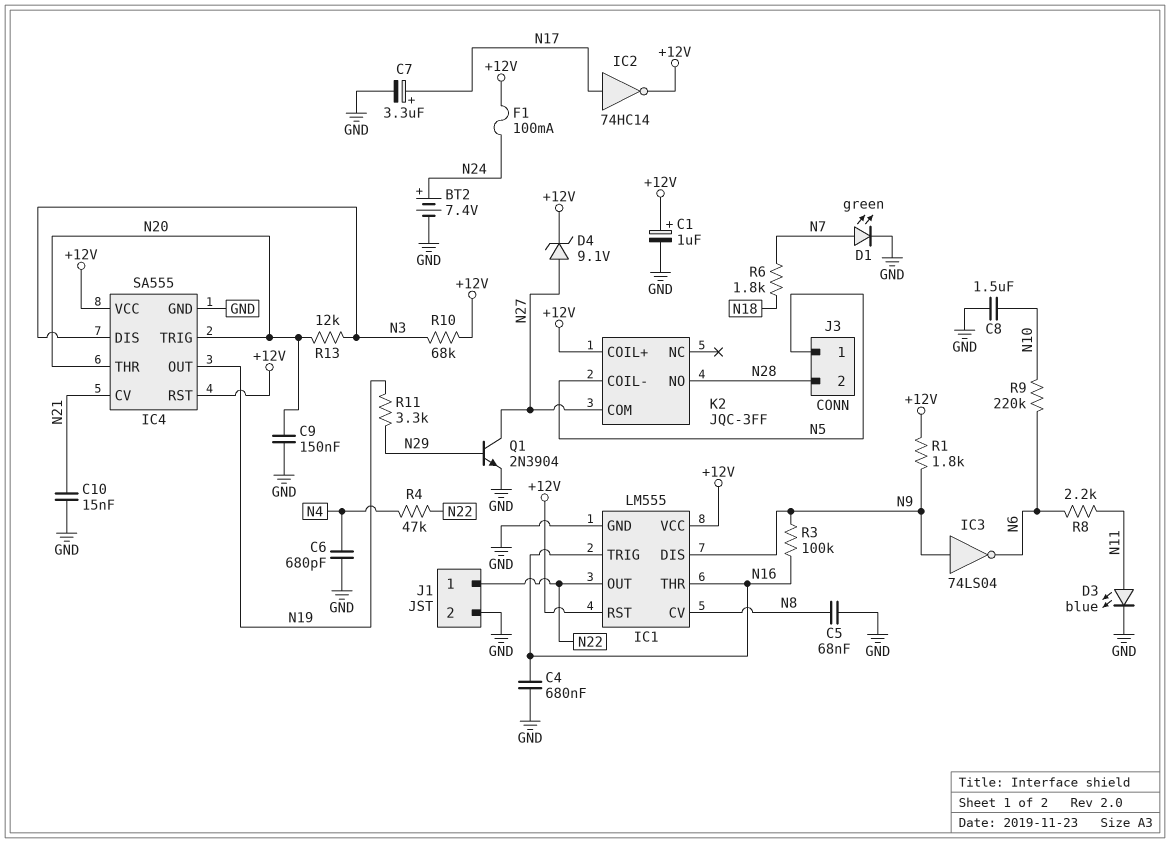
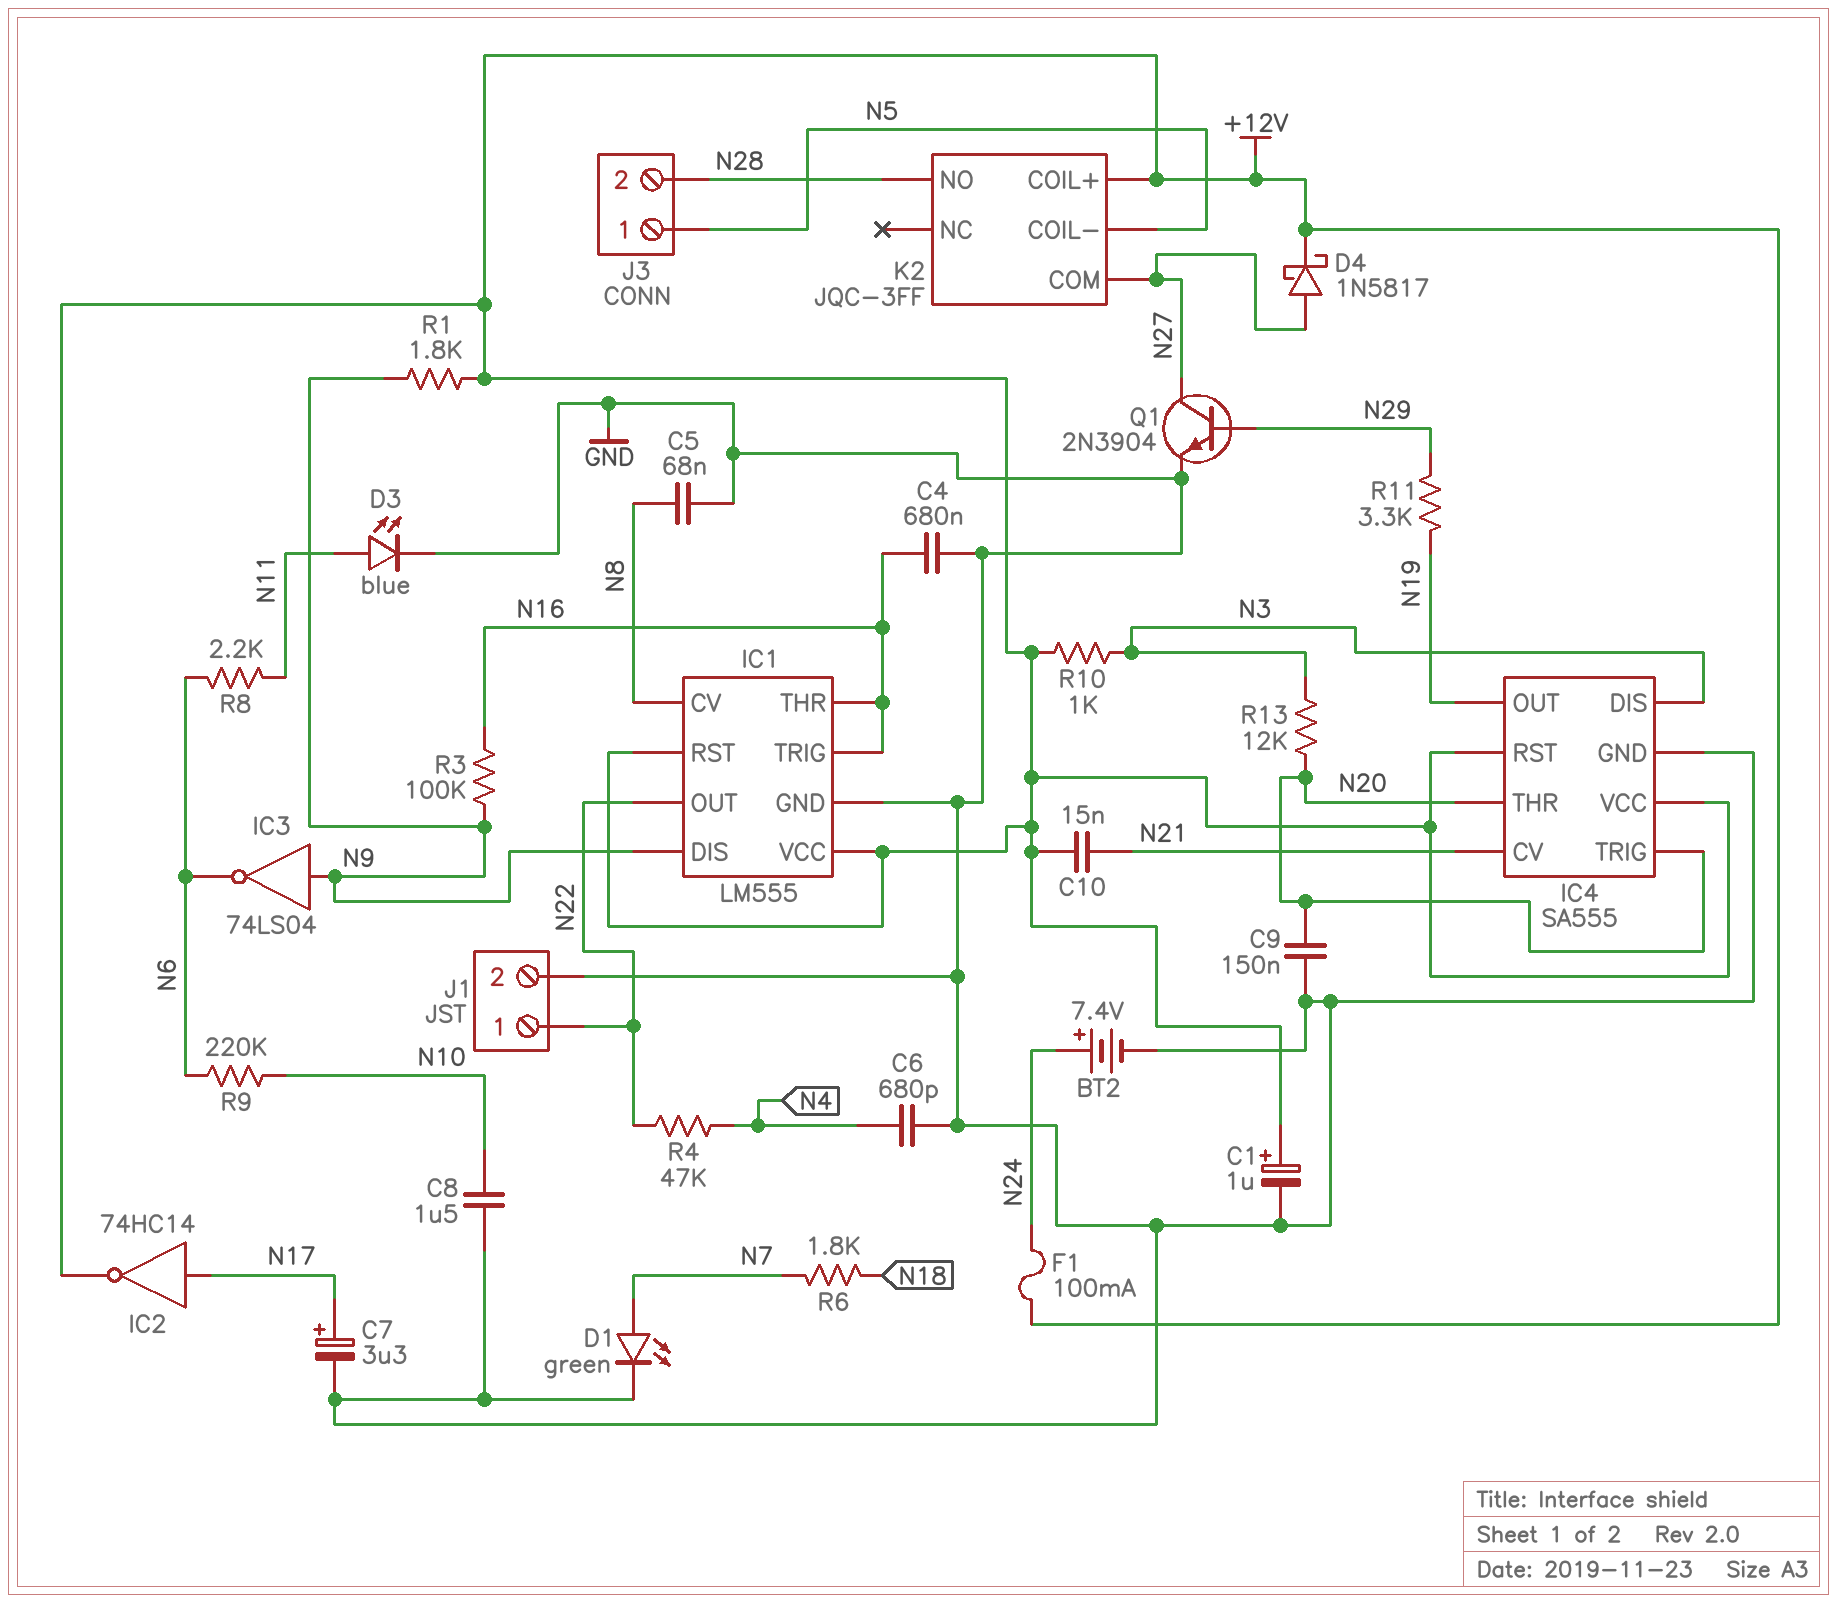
C10: 15nF (GND, N21) -> 15nF (+12V, N21)
D4: zener 9.1V (A N27, K +12V) -> schottky 1N5817 (A N27, K +12V)
R10: 68k (+12V, N3) -> 1k (+12V, N3)

